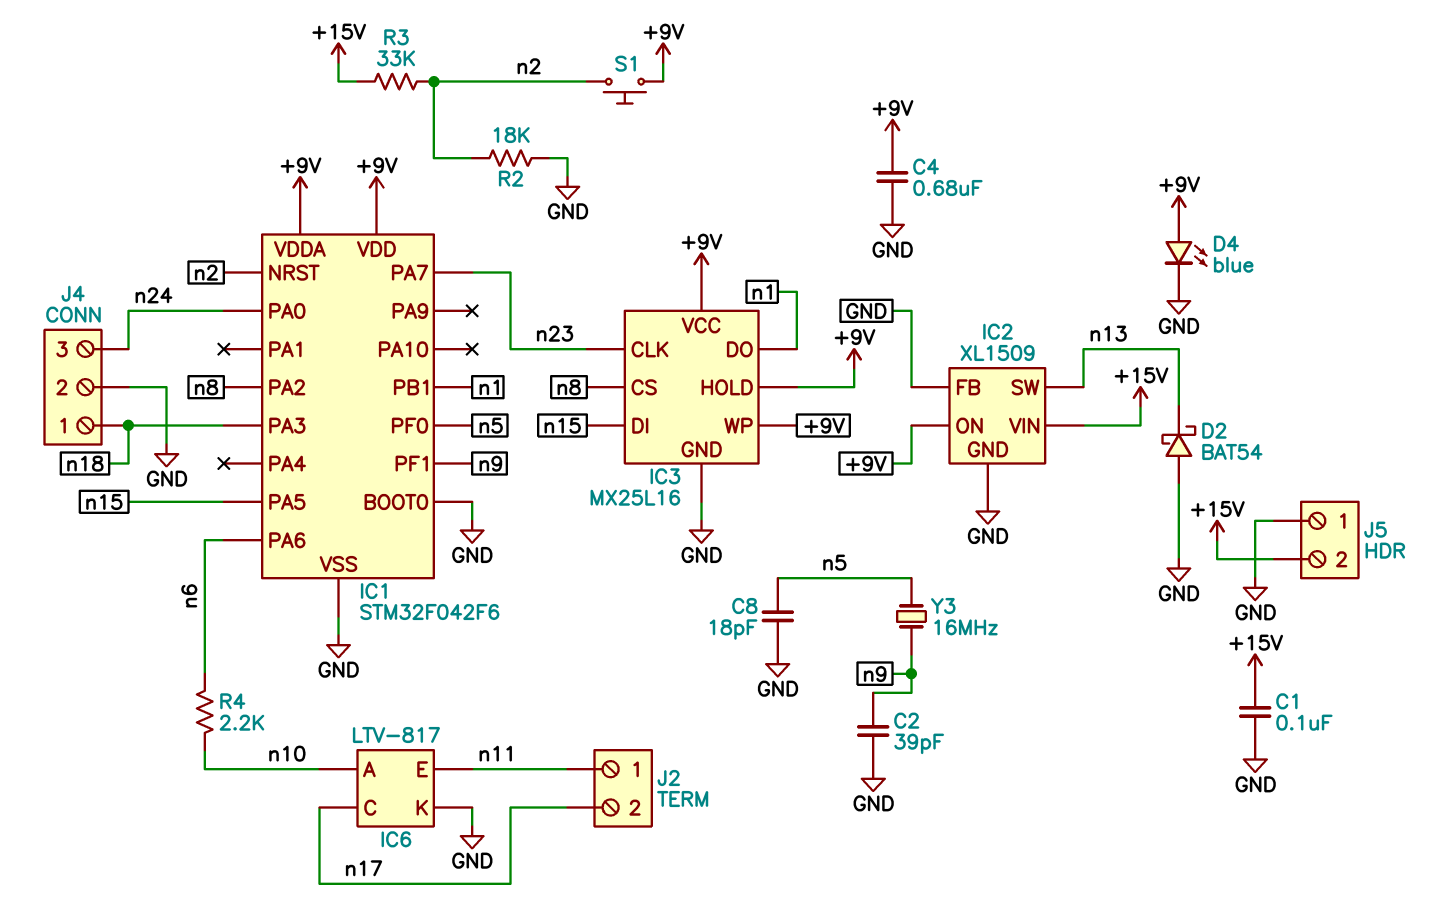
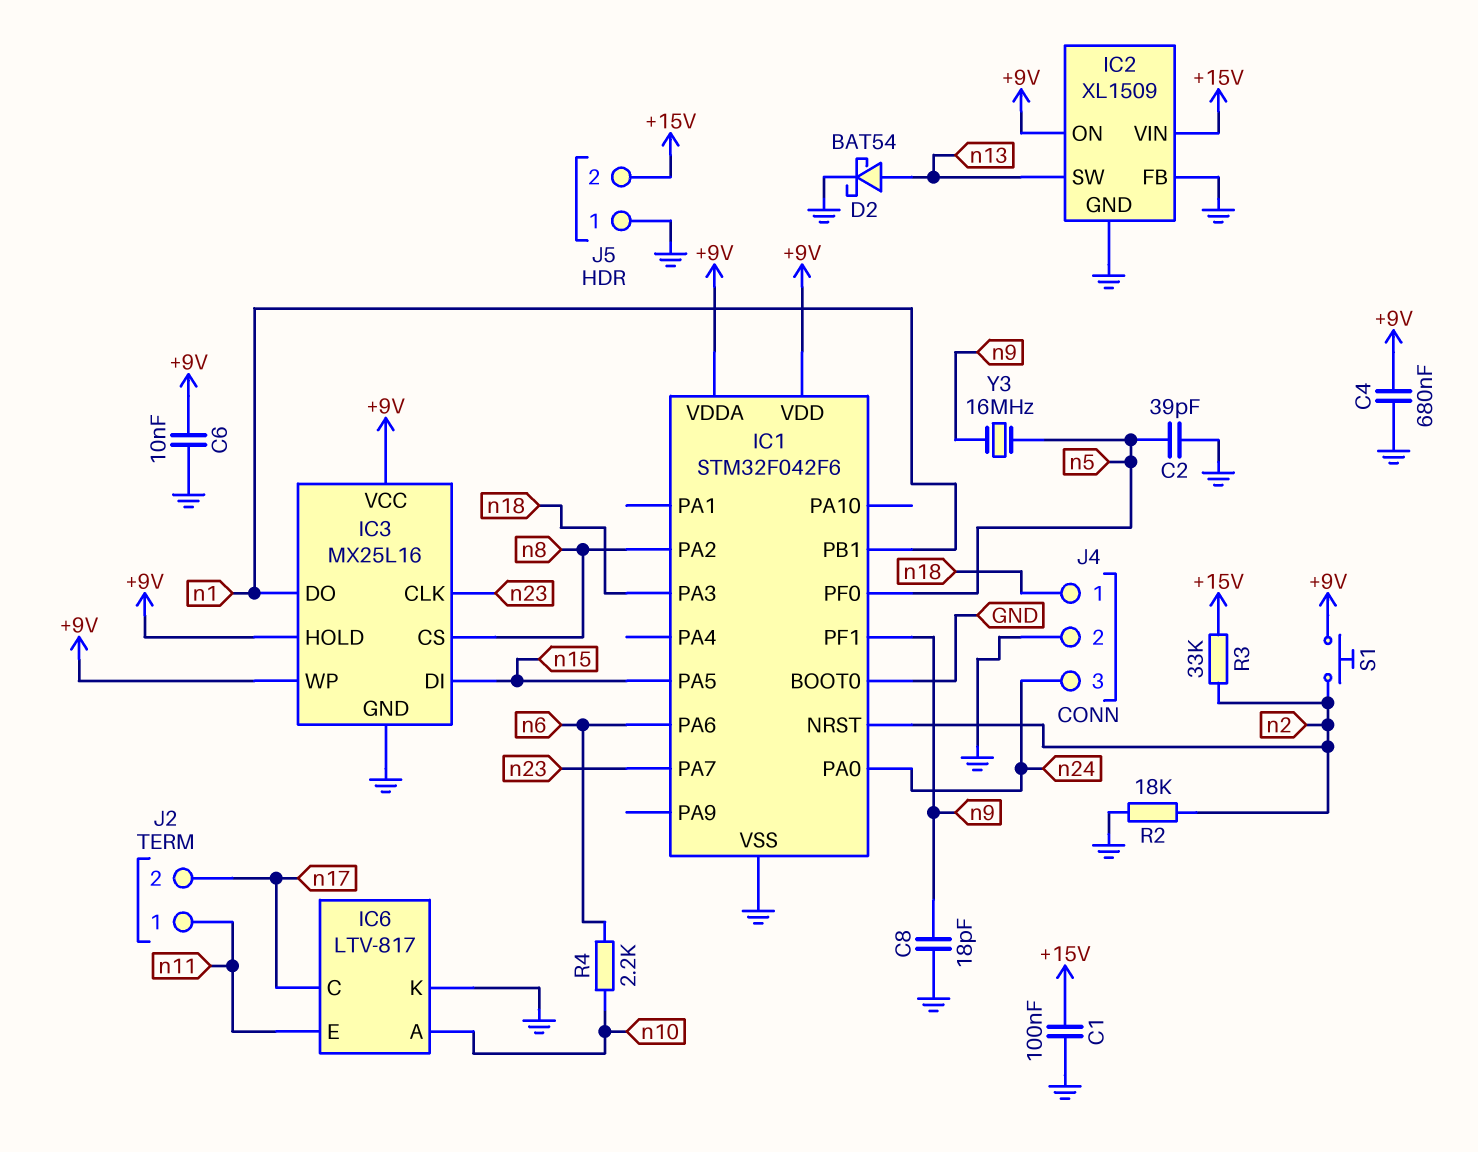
C2: 39pF (GND, n9) -> 39pF (GND, n5)
C6: none -> 10nF (+9V, GND)
C8: 18pF (GND, n5) -> 18pF (GND, n9)
D2: schottky BAT54 (A GND, K n13) -> schottky BAT54 (A n13, K GND)
D4: LED blue (A +9V, K GND) -> none

